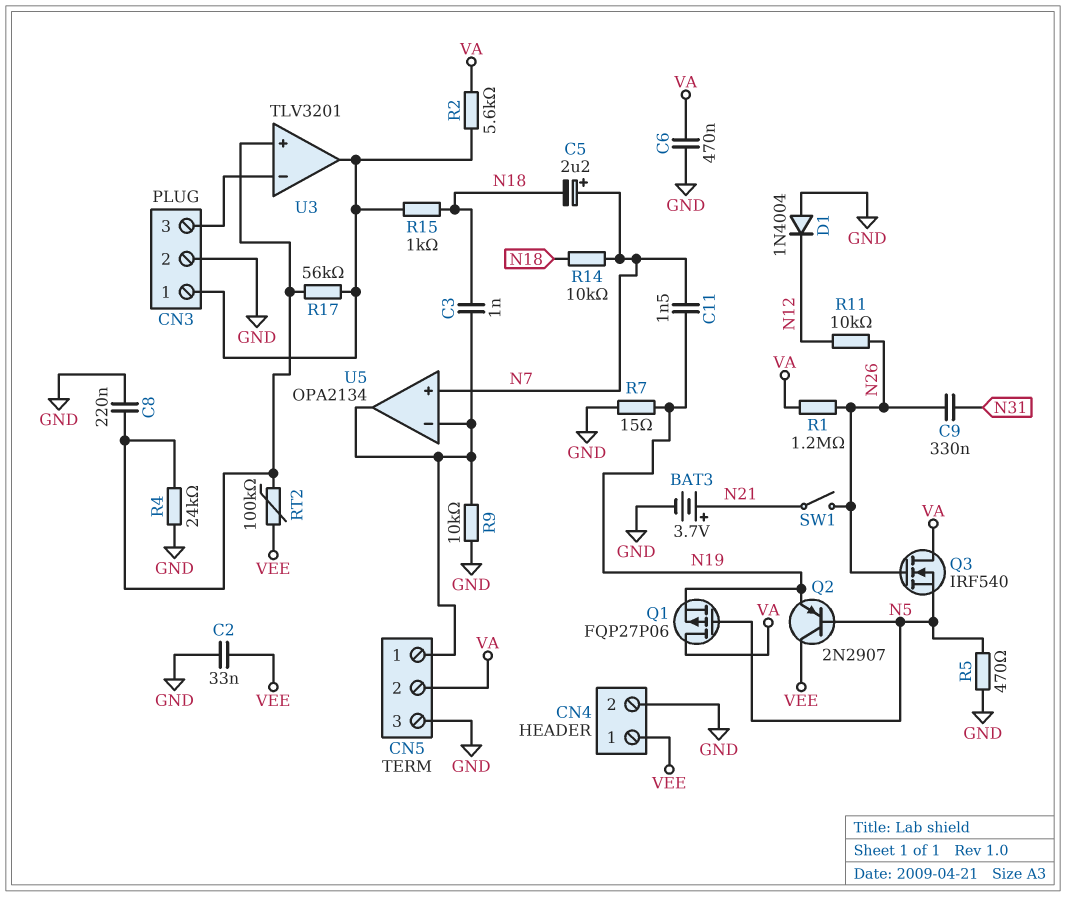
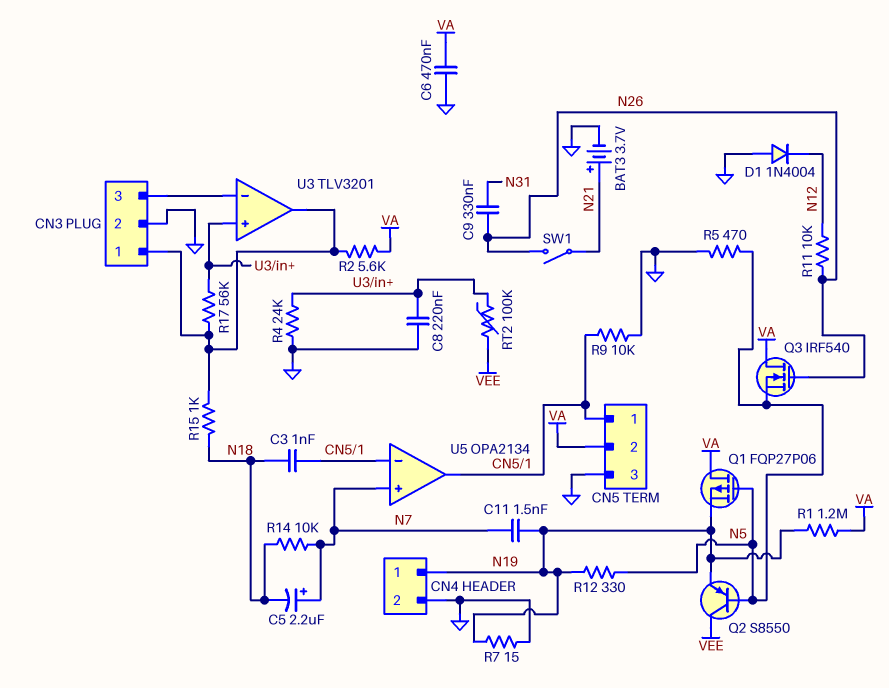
C2: 33nF (GND, VEE) -> none
CN4 pin 1: VEE -> N19
Q2: PNP 2N2907 (B N5, C VEE, E N19) -> PNP S8550 (B N5, C VEE, E N19)
R1: 1.2M (N26, VA) -> 1.2M (N19, VA)
R12: none -> 330 (N5, N19)

